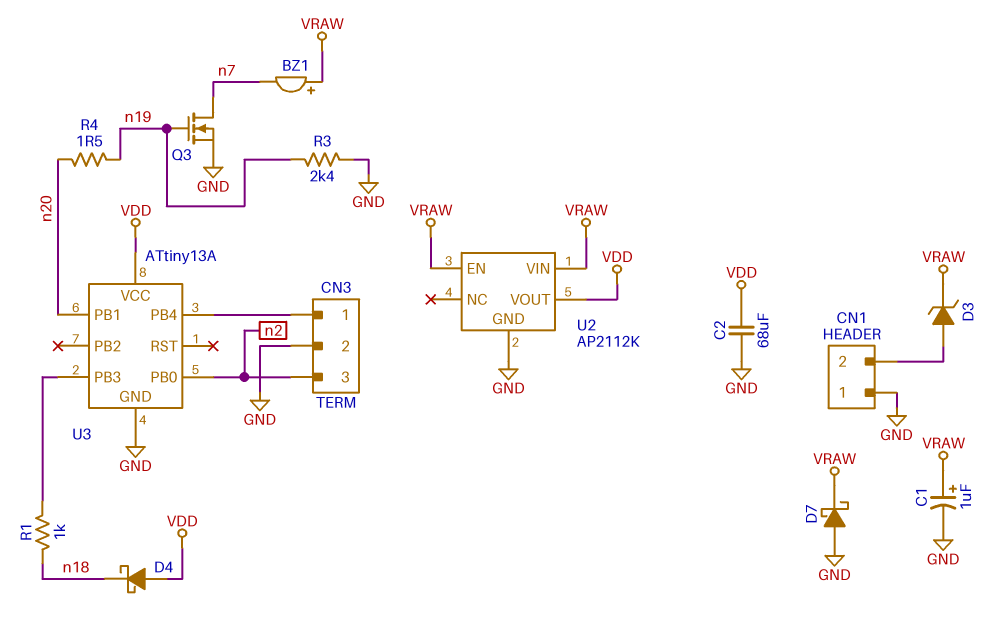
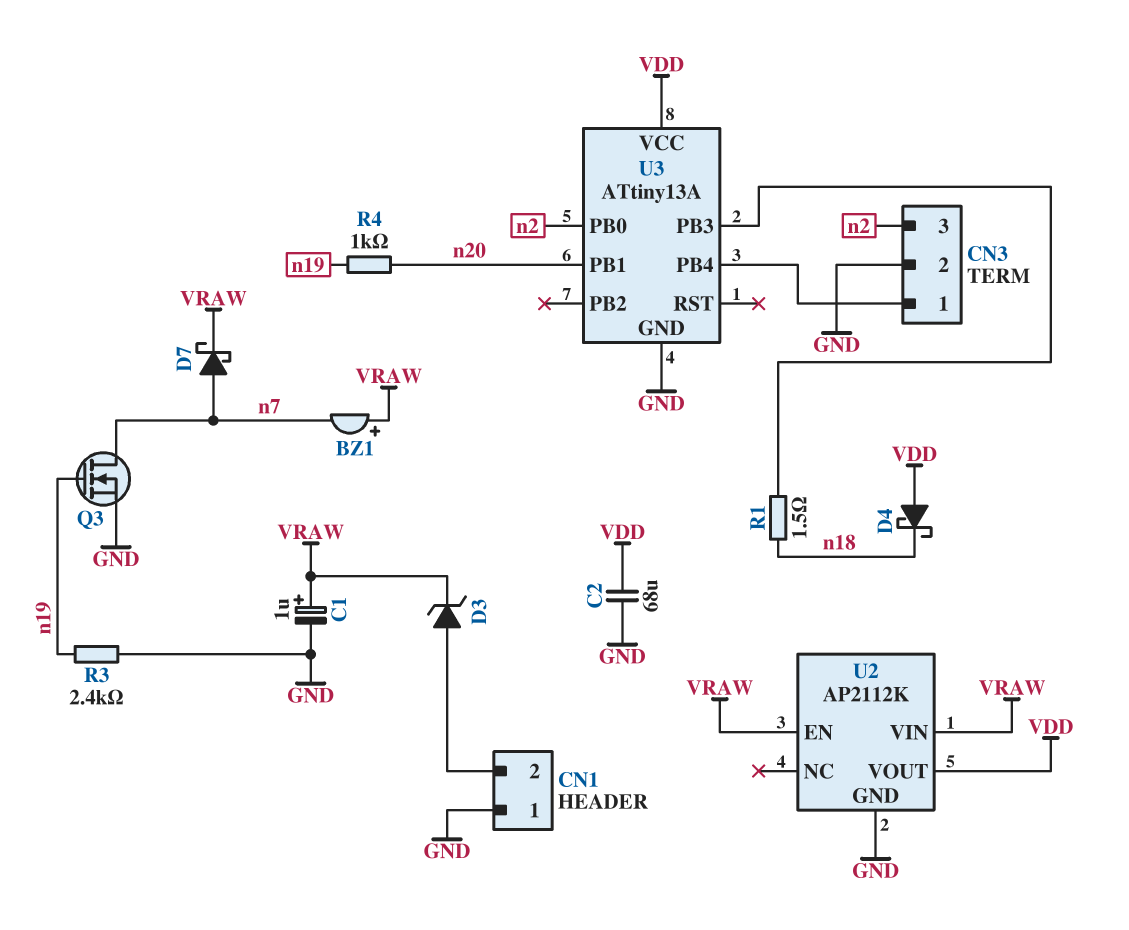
D7: schottky (A GND, K VRAW) -> schottky (A n7, K VRAW)
R1: 1k (U3/PB3, n18) -> 1.5 (U3/PB3, n18)
R4: 1.5 (n19, n20) -> 1k (n19, n20)

